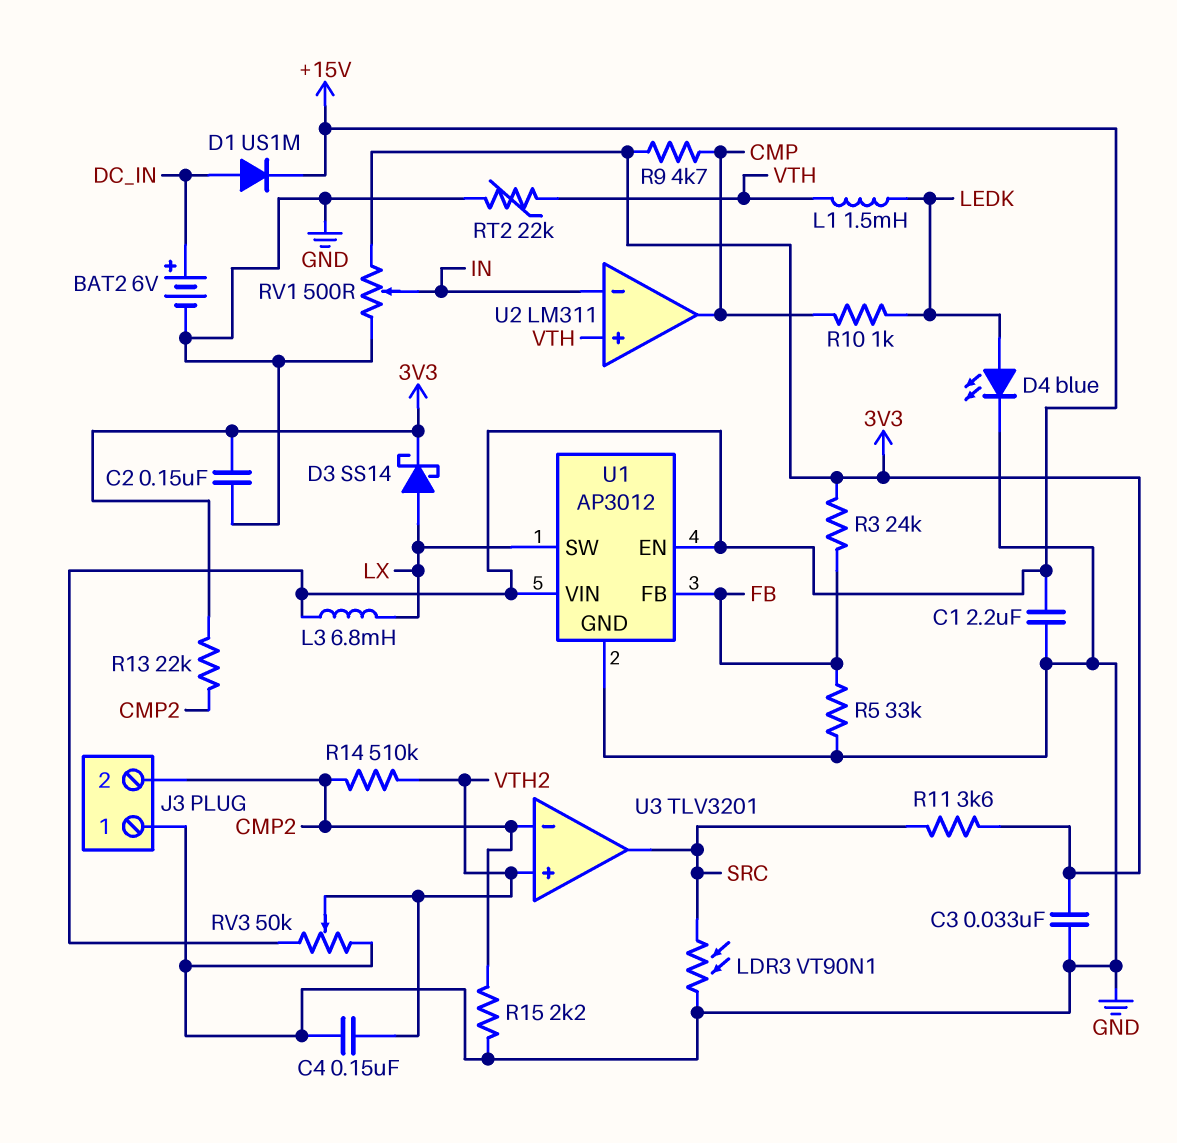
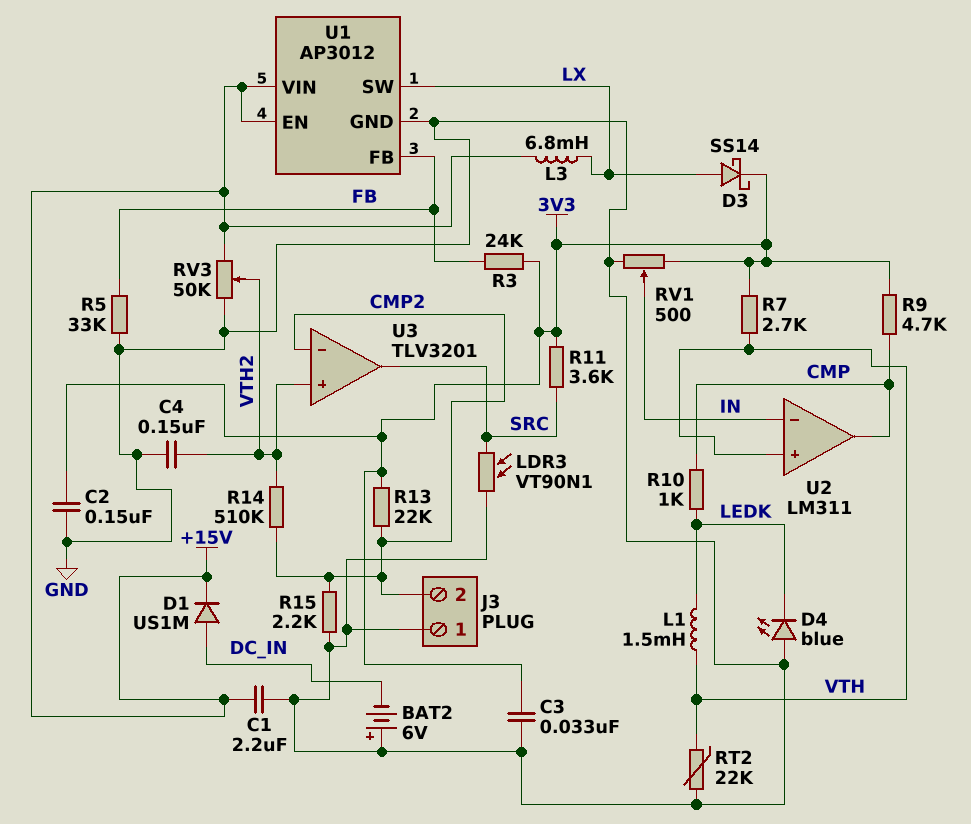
BAT2: 6V (plus DC_IN, minus GND) -> 6V (plus GND, minus DC_IN)
D4: LED blue (A LEDK, K GND) -> LED blue (A GND, K LEDK)
R7: none -> 2.7k (3V3, VTH)

